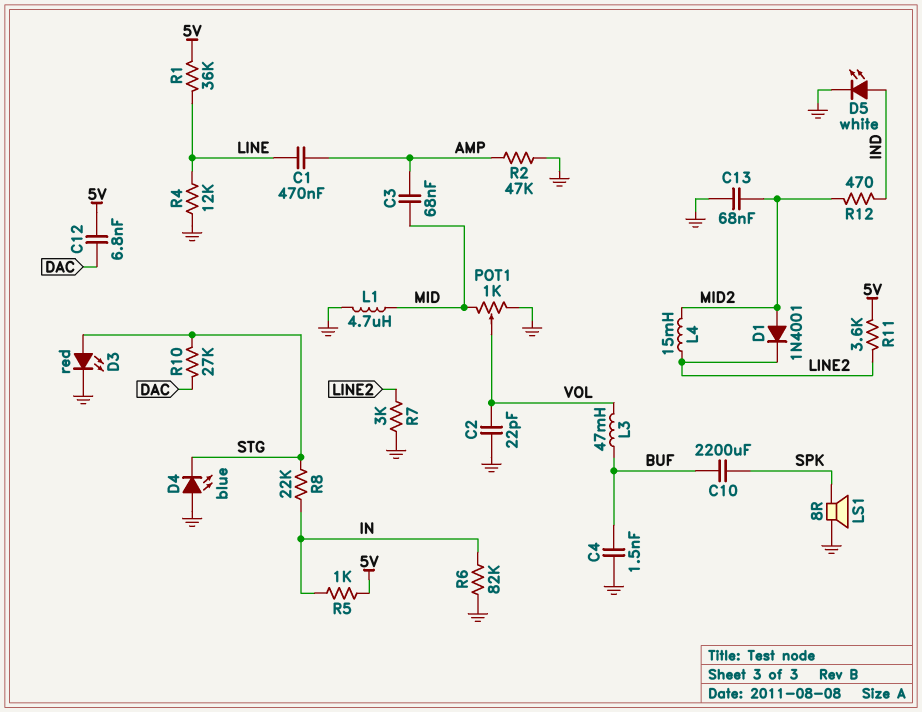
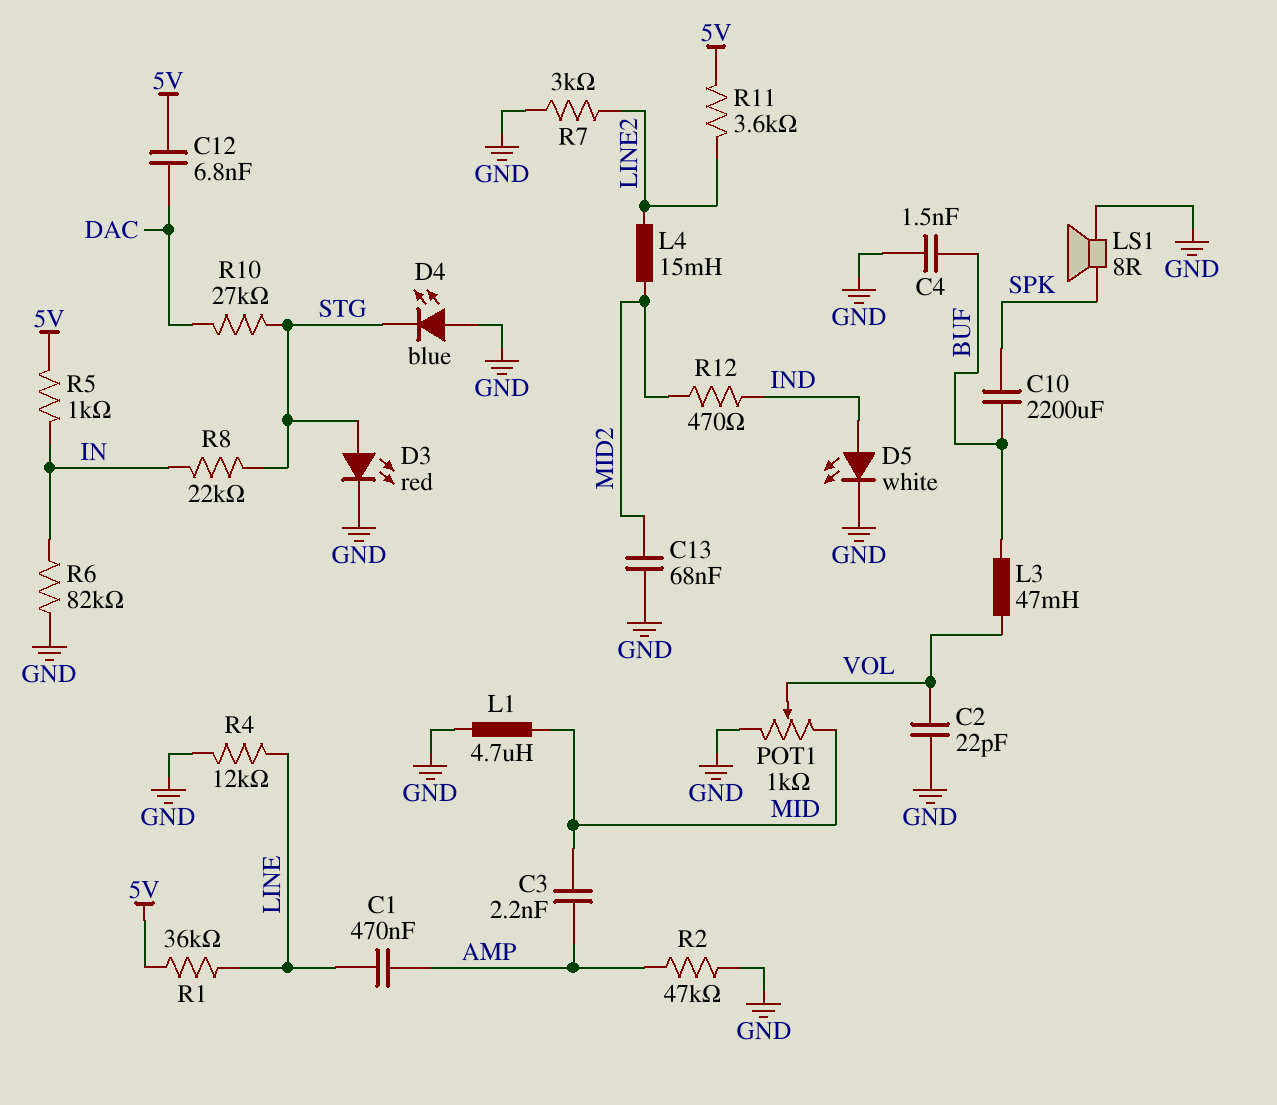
C3: 68nF (AMP, MID) -> 2.2nF (AMP, MID)
D1: diode 1N4001 (A MID2, K LINE2) -> none

